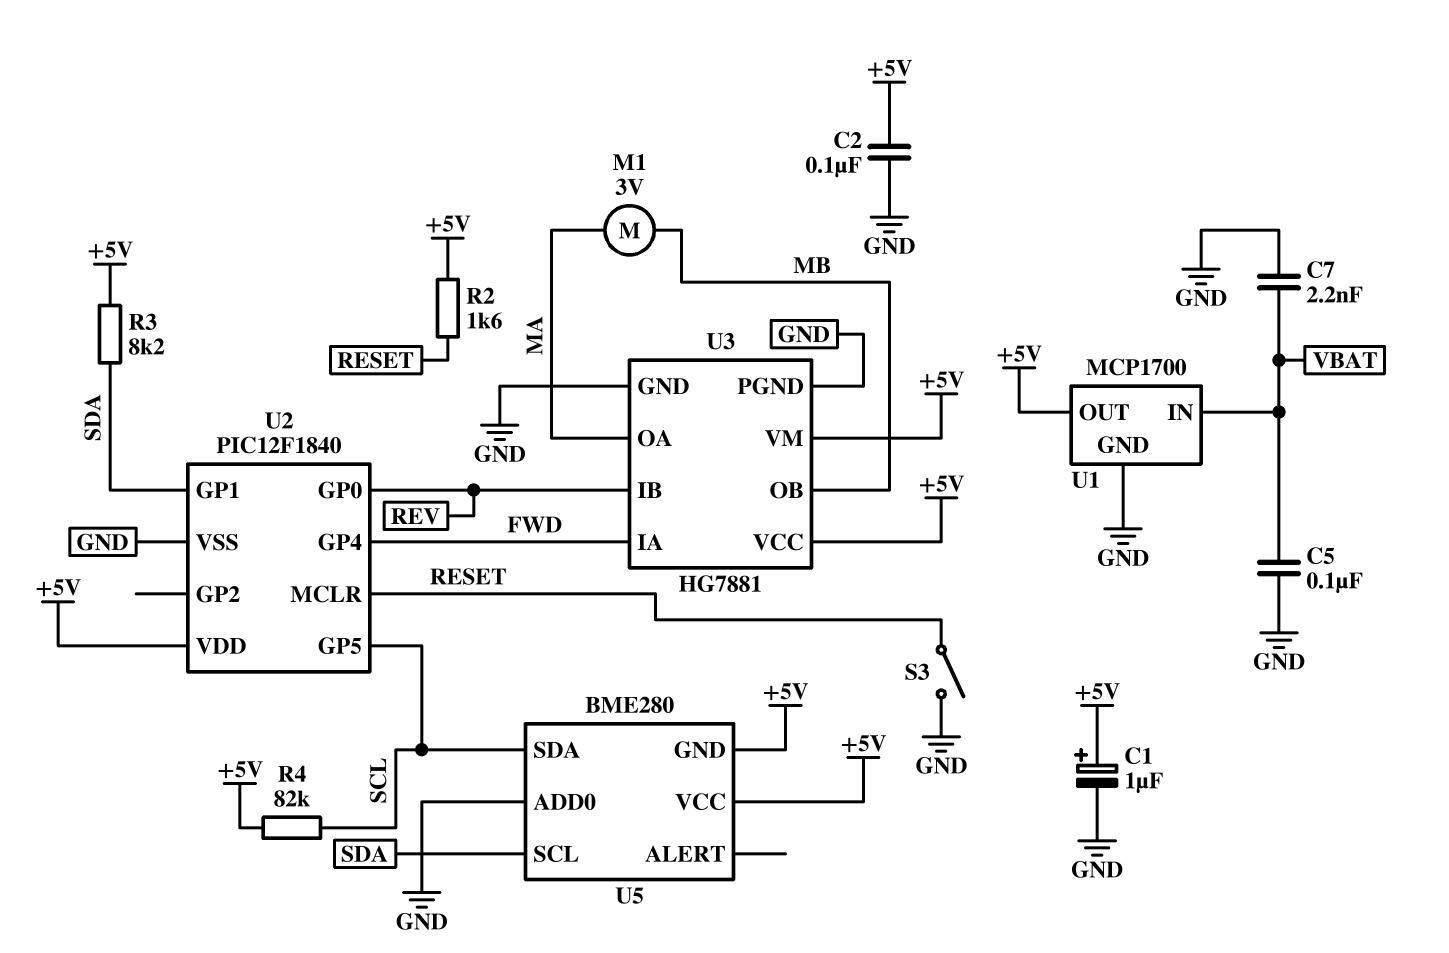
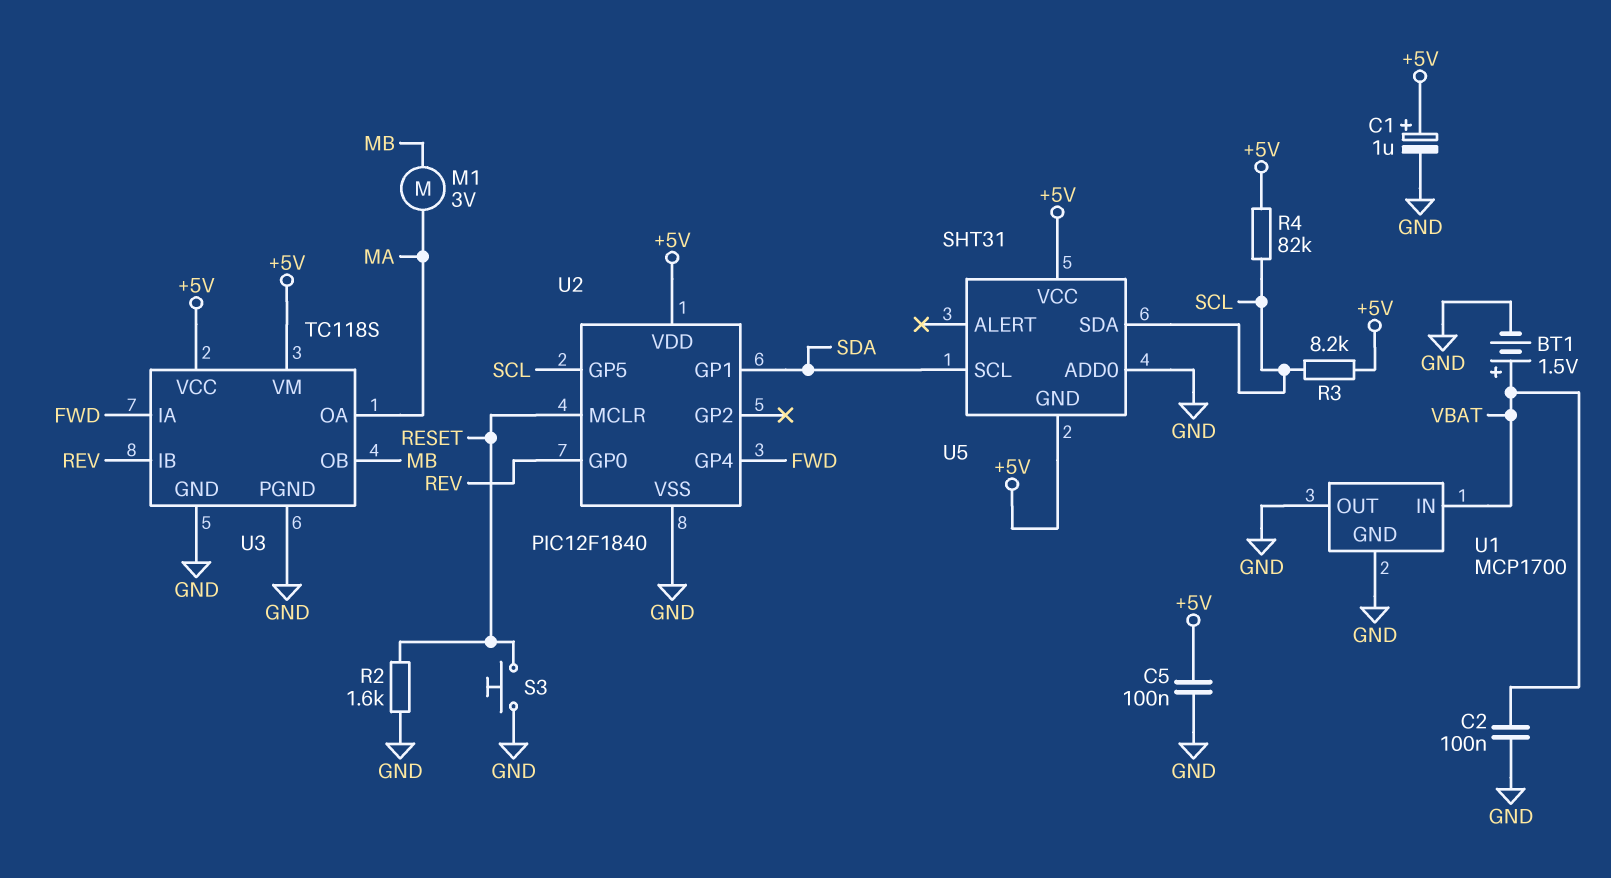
BT1: none -> 1.5V (plus VBAT, minus GND)
C2: 100nF (+5V, GND) -> 100nF (GND, VBAT)
C5: 100nF (GND, VBAT) -> 100nF (+5V, GND)
C7: 2.2nF (GND, VBAT) -> none
R2: 1.6k (+5V, RESET) -> 1.6k (GND, RESET)
R3: 8.2k (+5V, SDA) -> 8.2k (+5V, SCL)
S3: switch (GND, RESET) -> button (GND, RESET)
U1 pin OUT: +5V -> GND
U3: HG7881 -> TC118S
U5: BME280 -> SHT31

